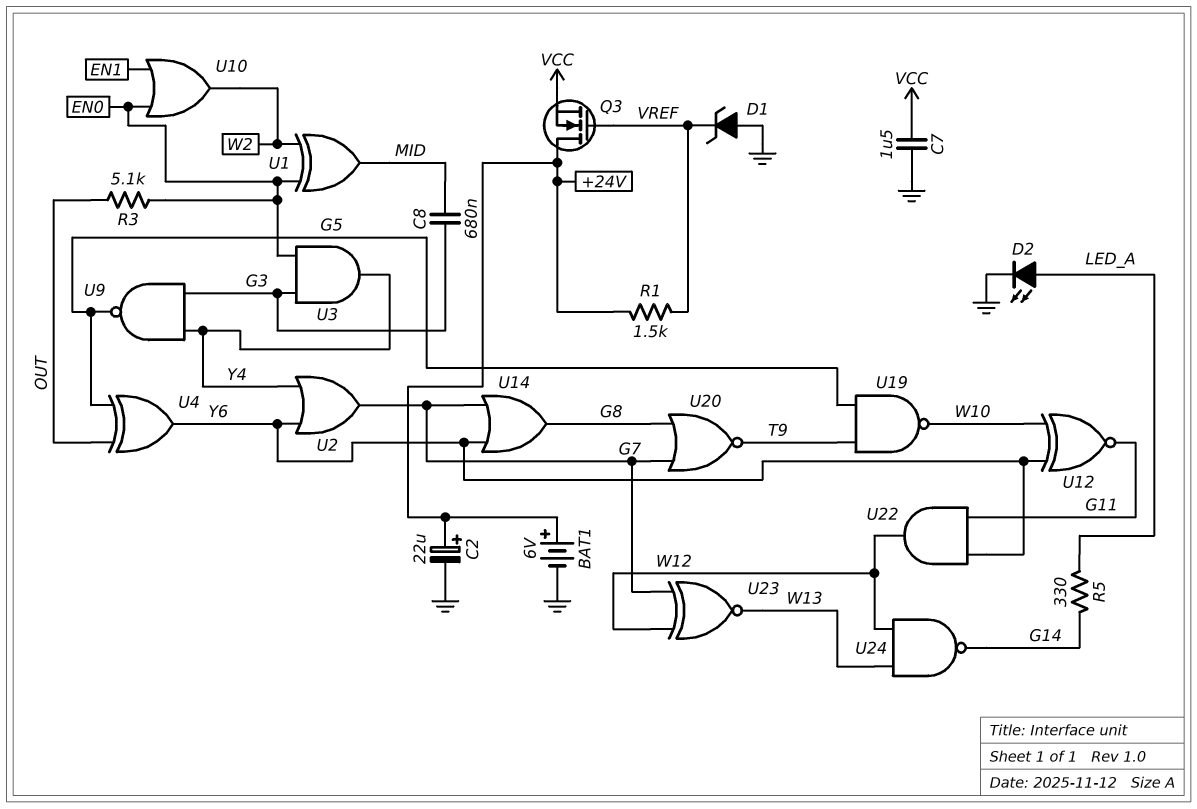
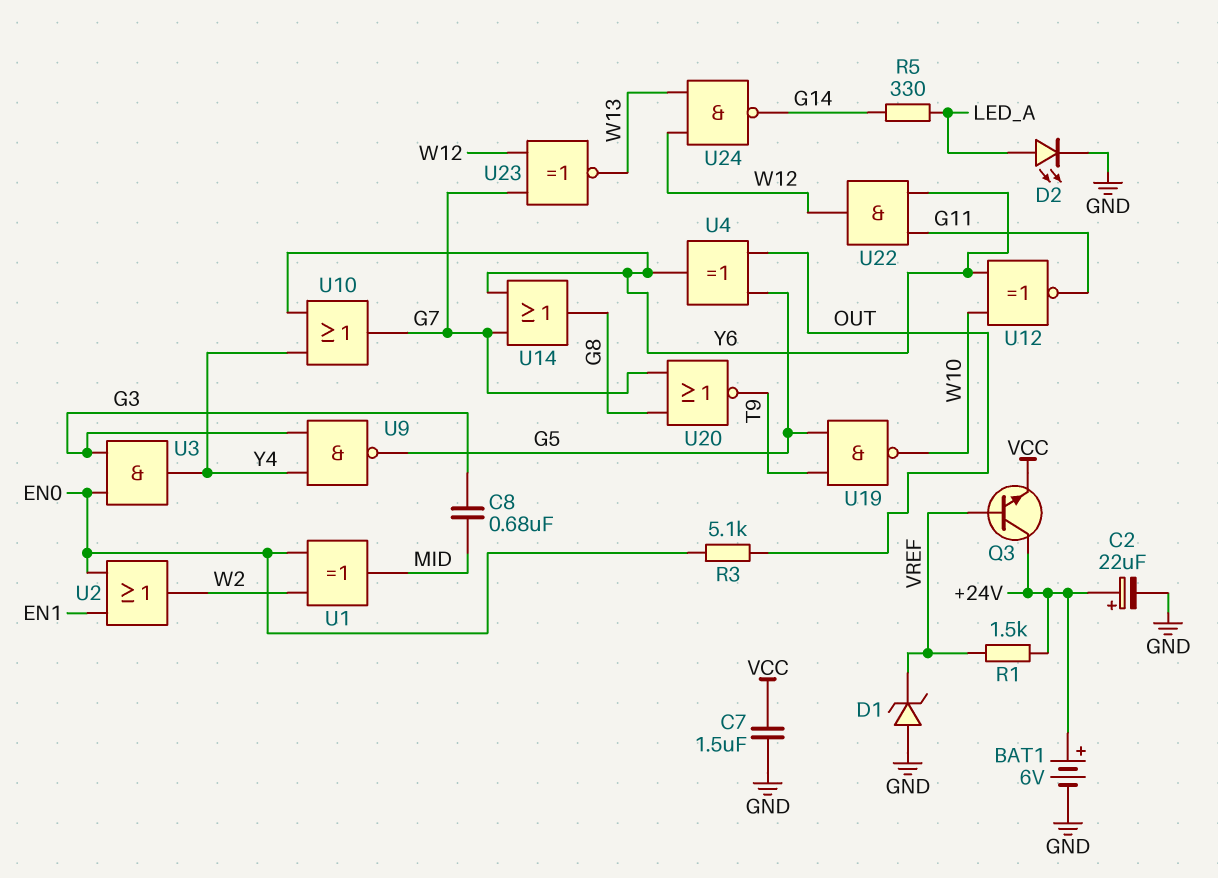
Q3: NMOS (G VREF, D +24V, S VCC) -> NPN (B VREF, C +24V, E VCC)
U2: OR (in Y4, in Y6, out G7) -> OR (in EN0, in EN1, out W2)
U10: OR (in EN0, in EN1, out W2) -> OR (in Y4, in Y6, out G7)

